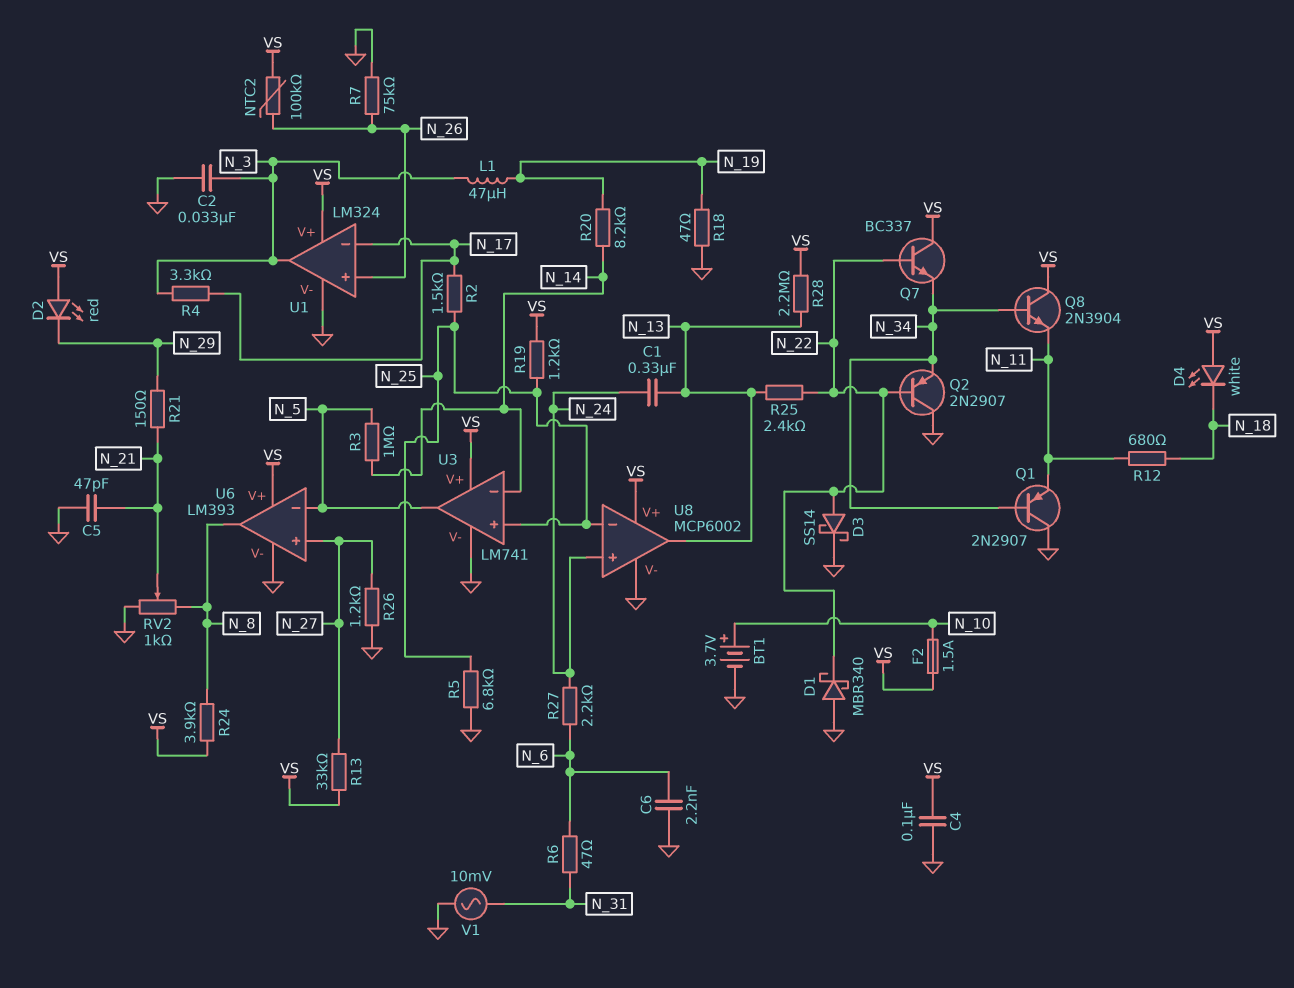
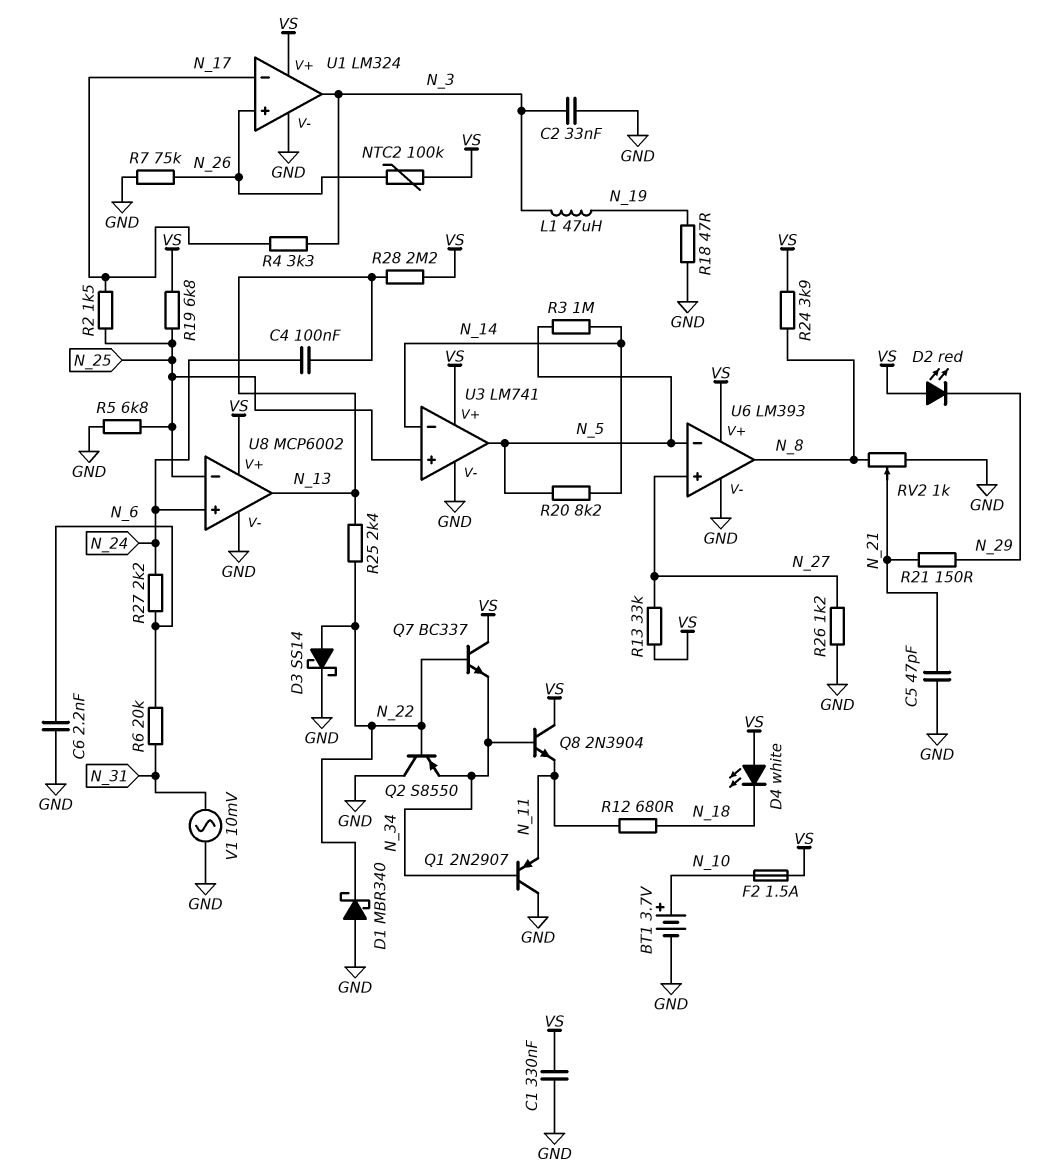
C1: 330nF (N_13, N_24) -> 330nF (GND, VS)
C4: 100nF (GND, VS) -> 100nF (N_13, N_24)
Q2: PNP 2N2907 (B N_22, C GND, E N_34) -> PNP S8550 (B N_22, C GND, E N_34)
R6: 47 (N_6, N_31) -> 20k (N_6, N_31)
R19: 1.2k (N_25, VS) -> 6.8k (N_25, VS)
R20: 8.2k (N_14, N_19) -> 8.2k (N_5, N_14)

